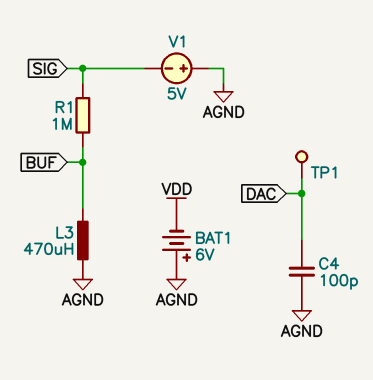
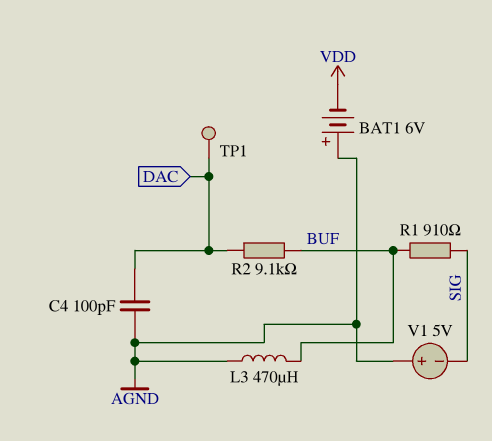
R1: 1M (BUF, SIG) -> 910 (BUF, SIG)
R2: none -> 9.1k (BUF, DAC)

